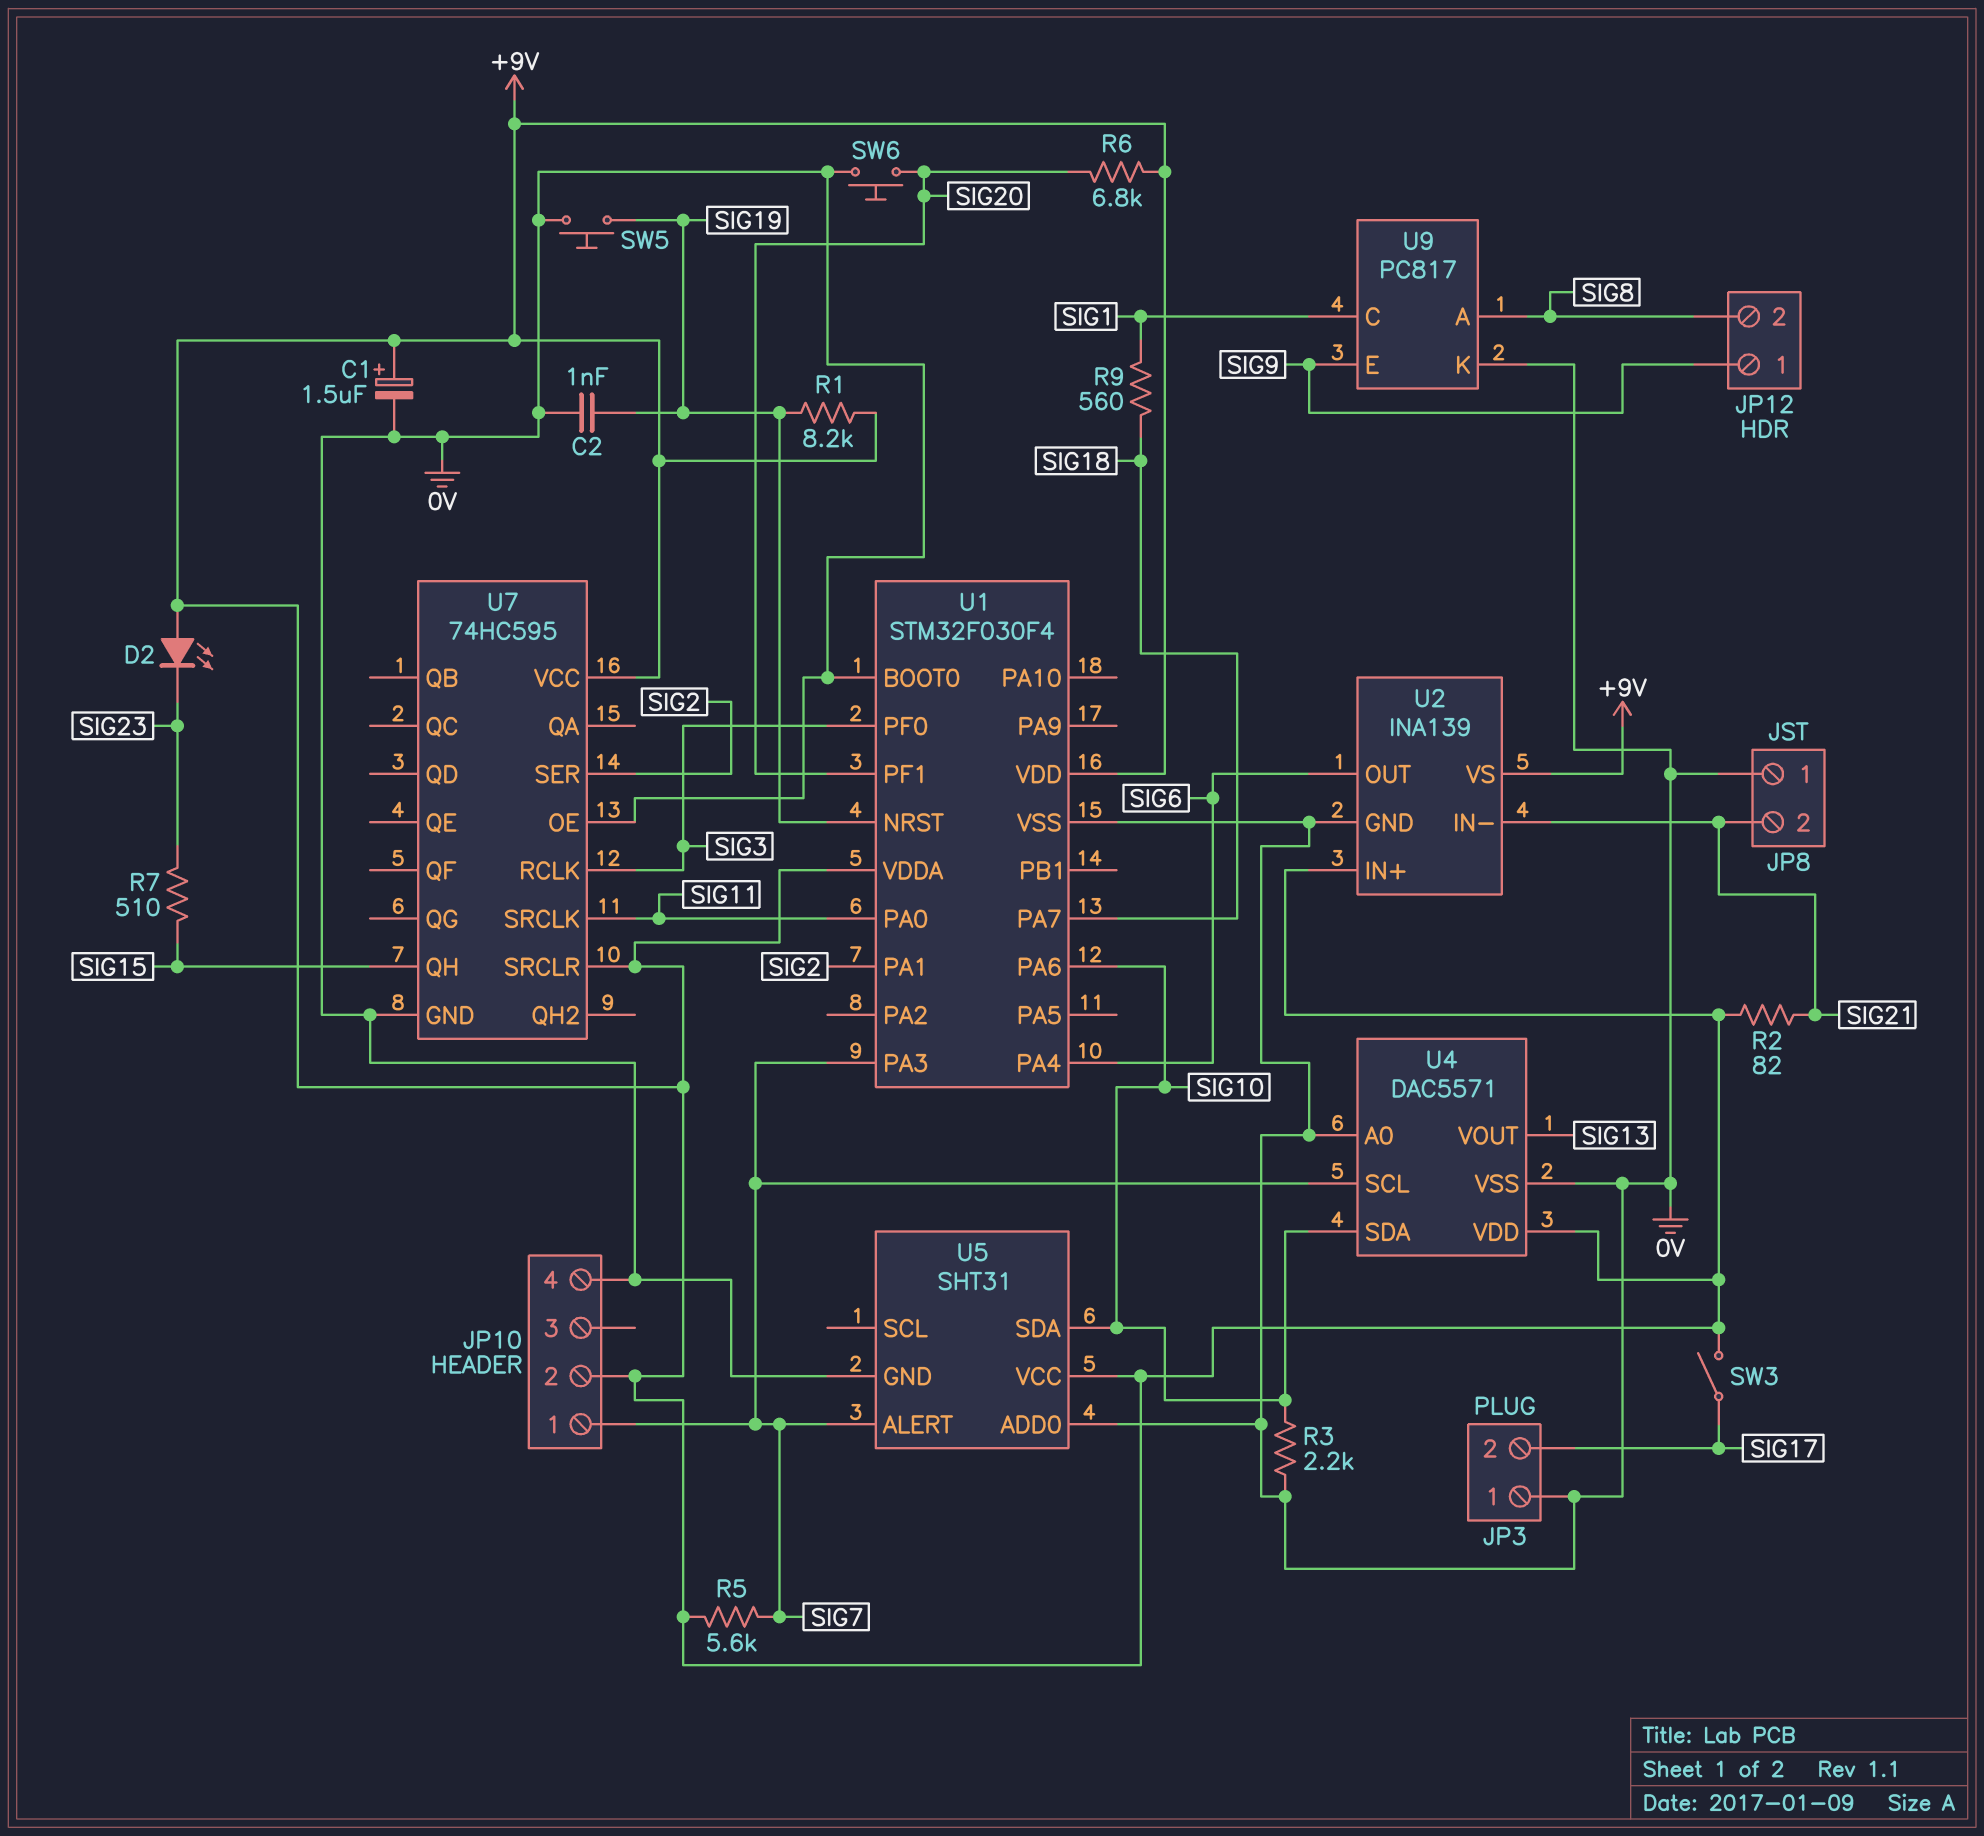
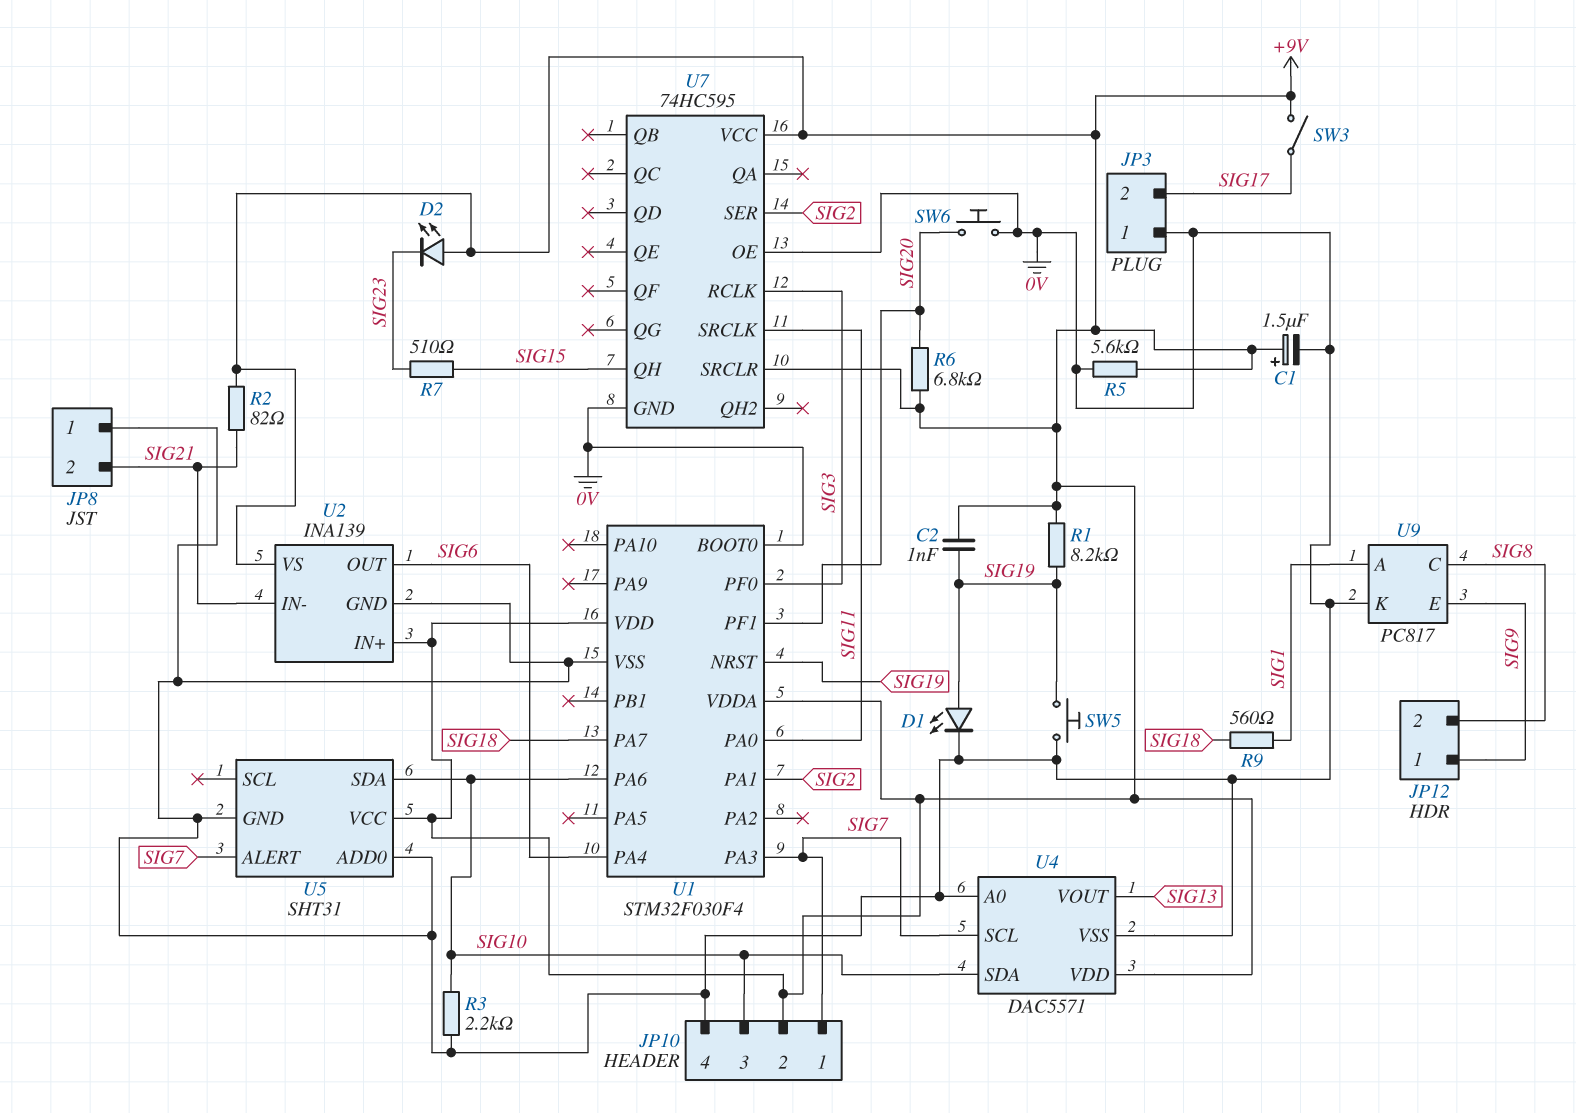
C2: 1nF (0V, SIG19) -> 1nF (+9V, SIG19)
D1: none -> LED (A SIG19, K 0V)
JP10 pin 3: none -> SIG10
R5: 5.6k (+9V, SIG7) -> 5.6k (+9V, 0V)
U9 pin A: SIG8 -> SIG1
U9 pin C: SIG1 -> SIG8

